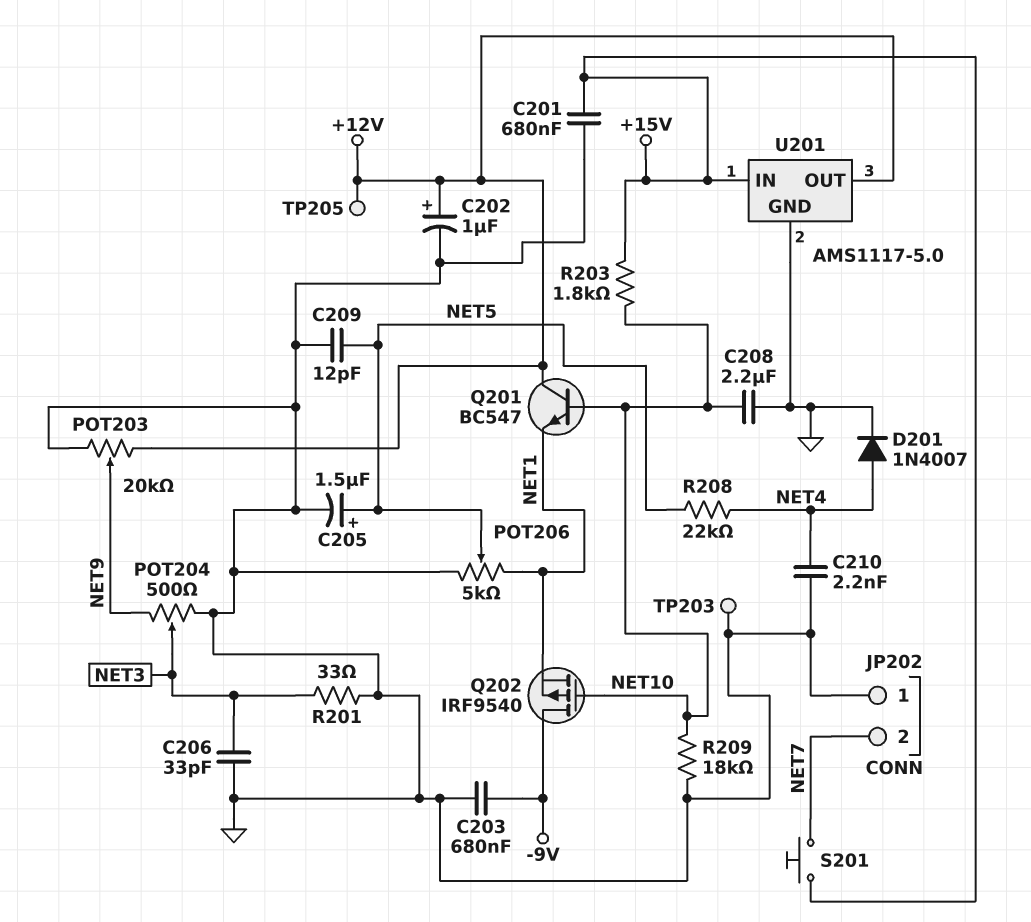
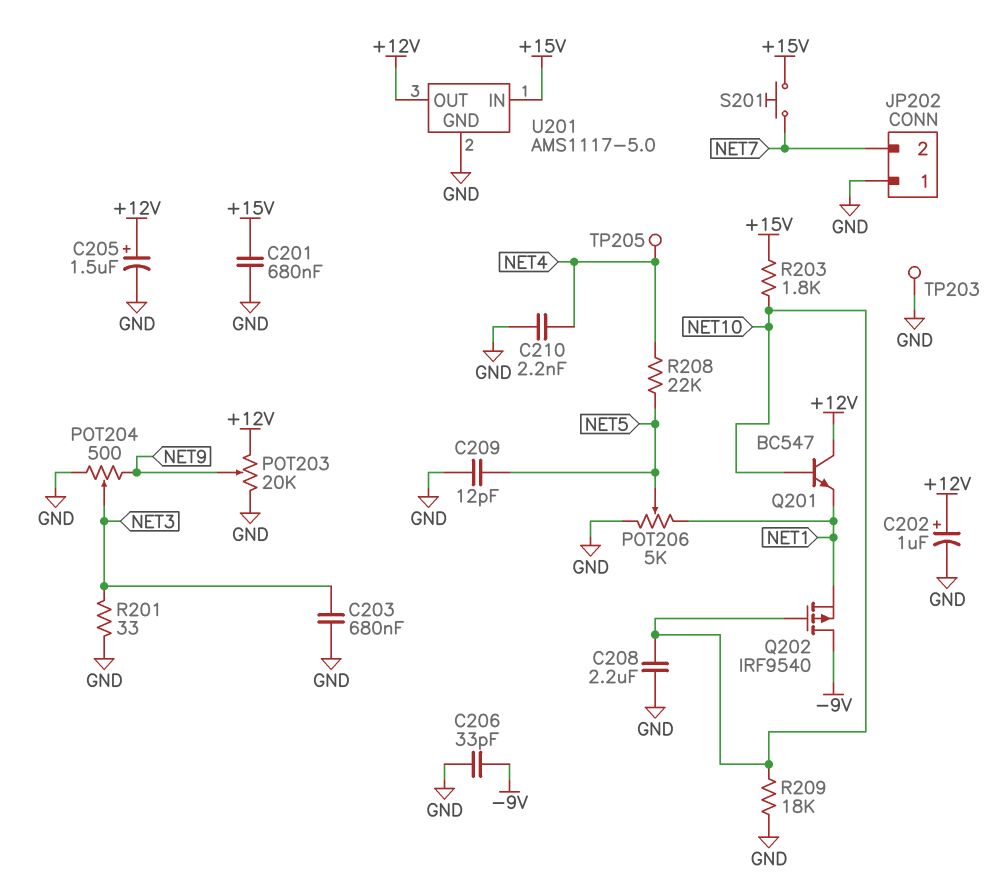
C203: 680nF (-9V, GND) -> 680nF (GND, NET3)
C205: 1.5uF (plus NET5, minus GND) -> 1.5uF (plus +12V, minus GND)
C206: 33pF (GND, NET3) -> 33pF (-9V, GND)
D201: diode 1N4007 (A NET4, K GND) -> none
TP205: test point (+12V) -> test point (NET4)

